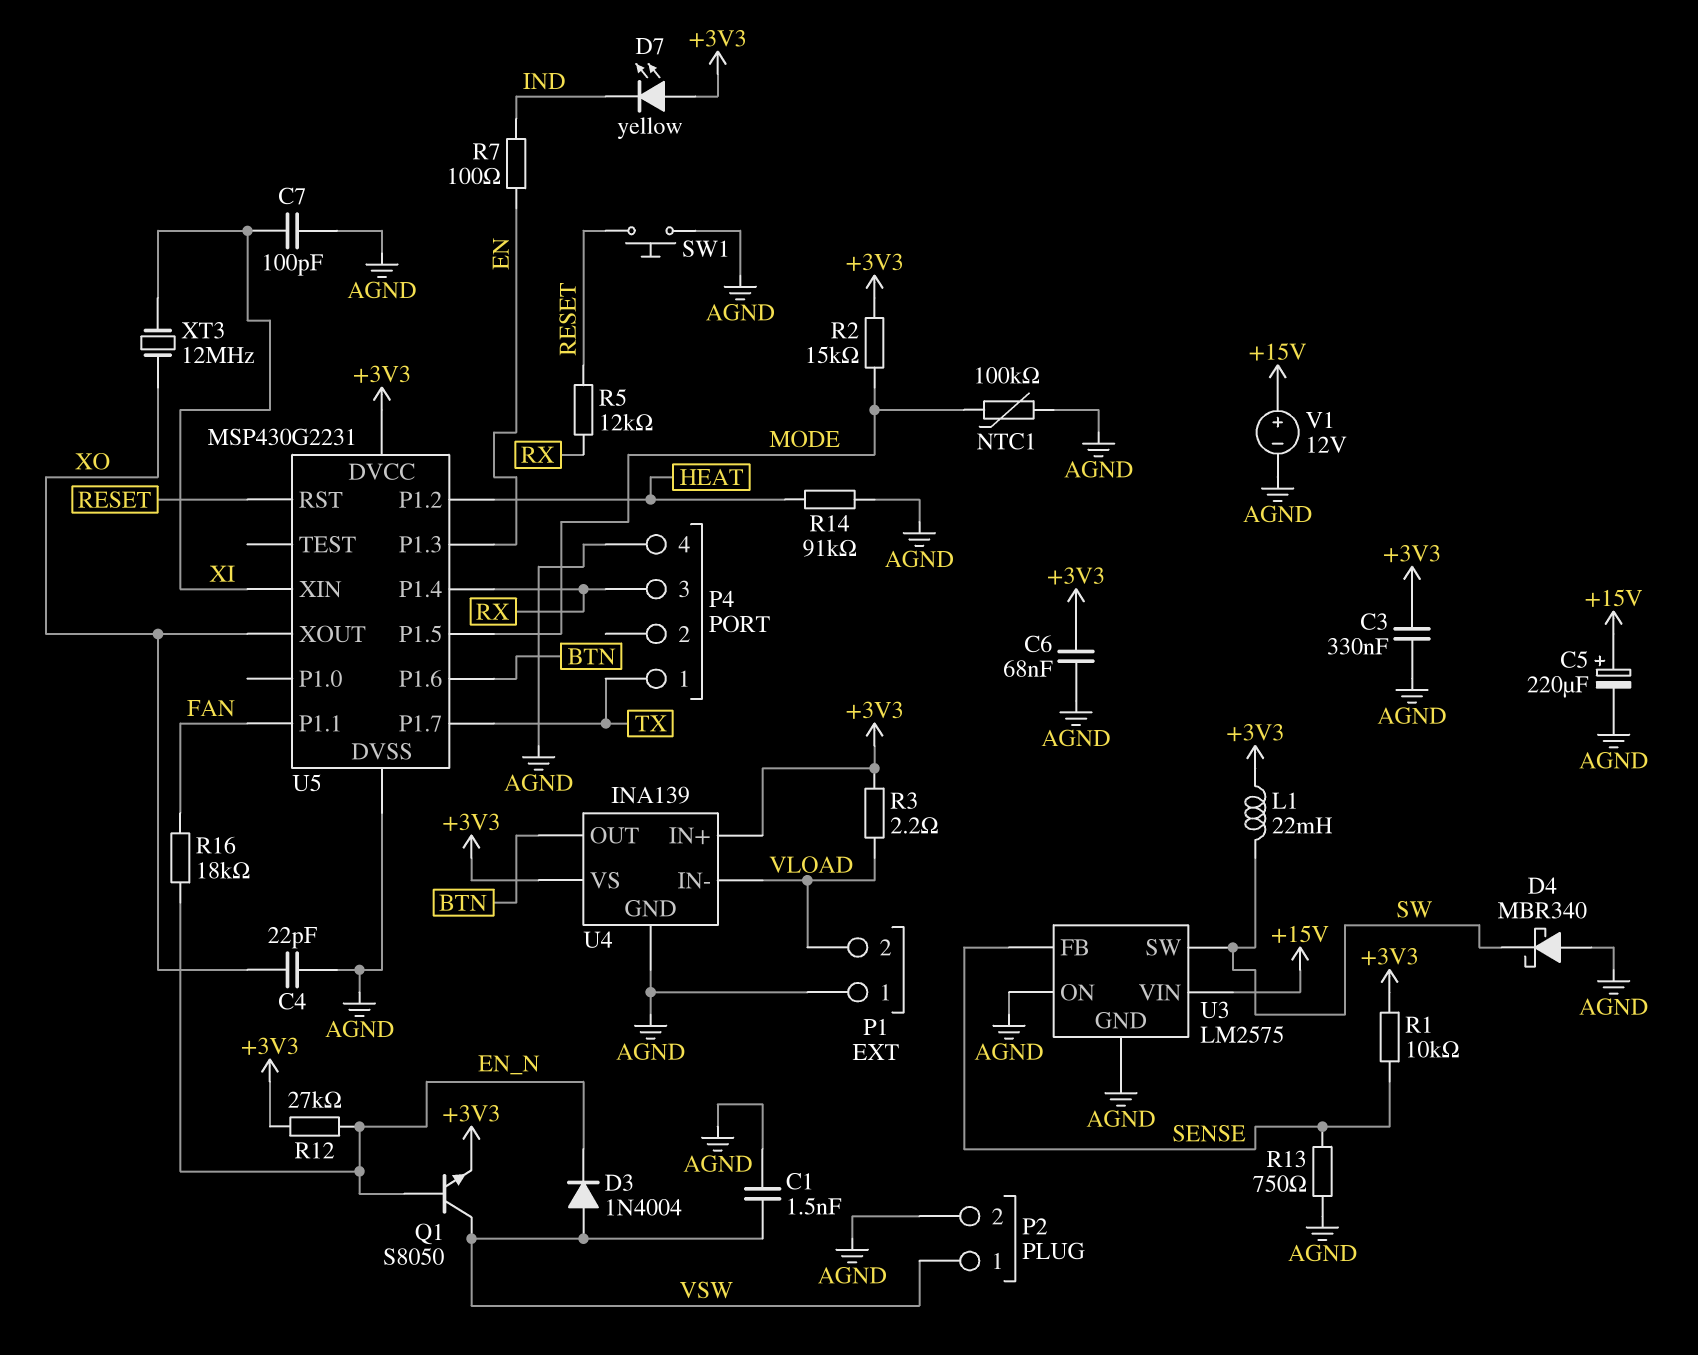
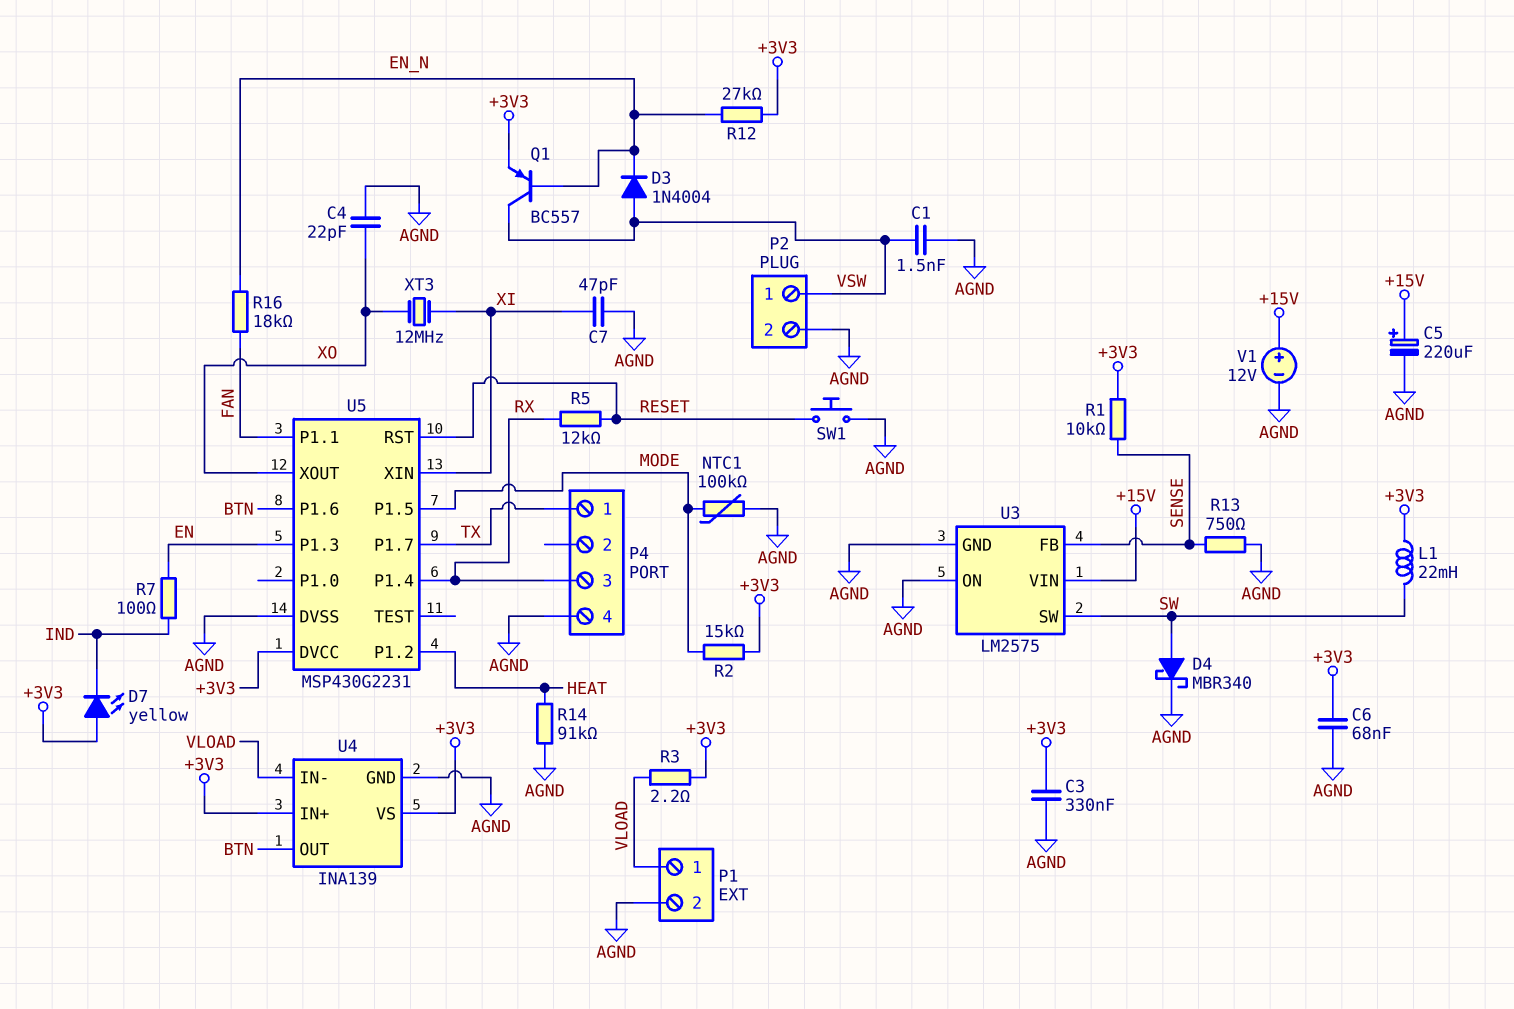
C7: 100pF (AGND, XI) -> 47pF (AGND, XI)
D4: schottky MBR340 (A AGND, K SW) -> schottky MBR340 (A SW, K AGND)
P1 pin 1: AGND -> VLOAD
P1 pin 2: VLOAD -> AGND
Q1: NPN S8050 (B EN_N, C VSW, E +3V3) -> PNP BC557 (B EN_N, C VSW, E +3V3)

